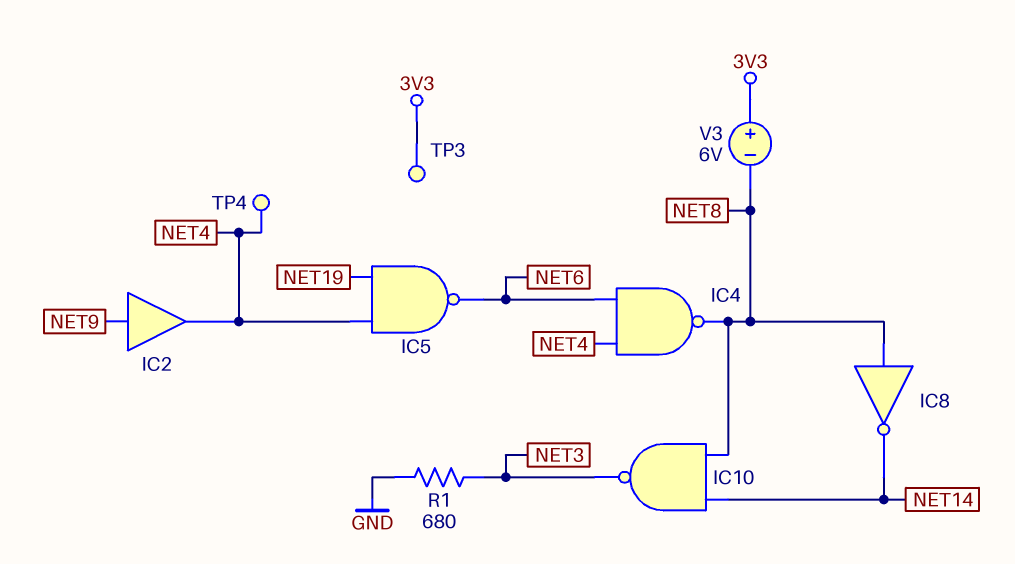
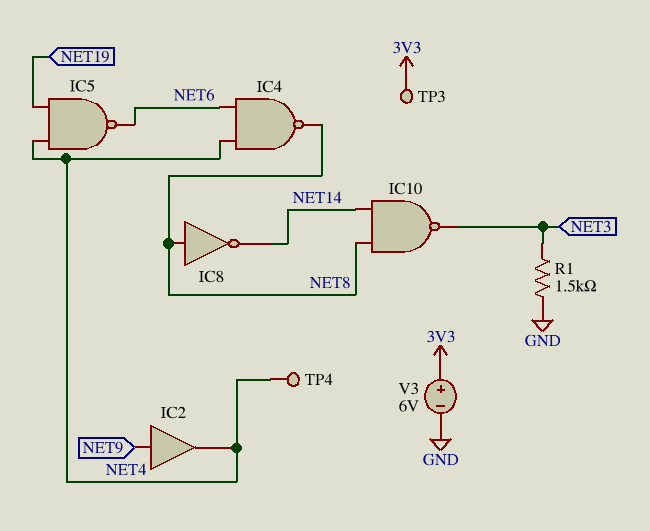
R1: 680 (GND, NET3) -> 1.5k (GND, NET3)
V3: 6V (plus 3V3, minus NET8) -> 6V (plus 3V3, minus GND)

